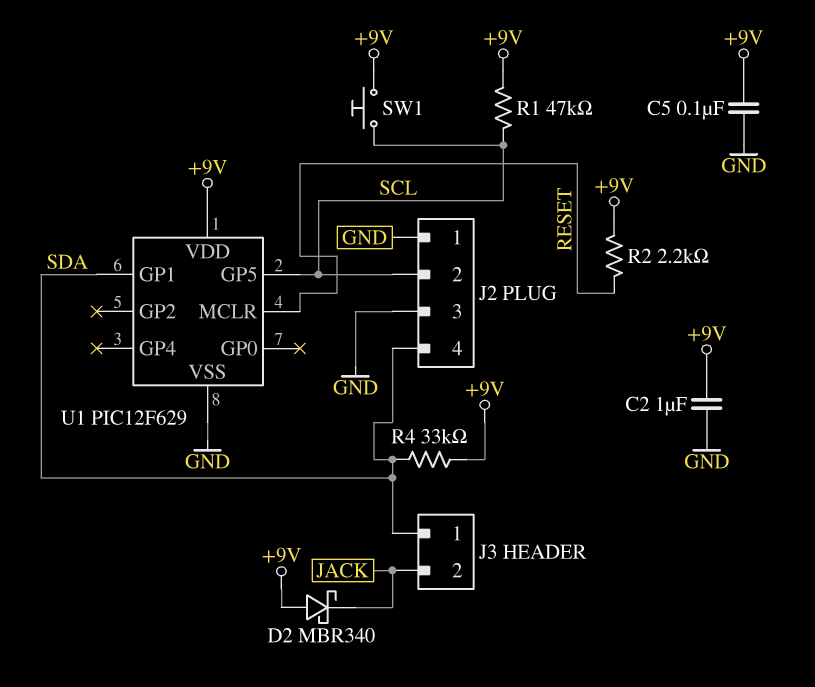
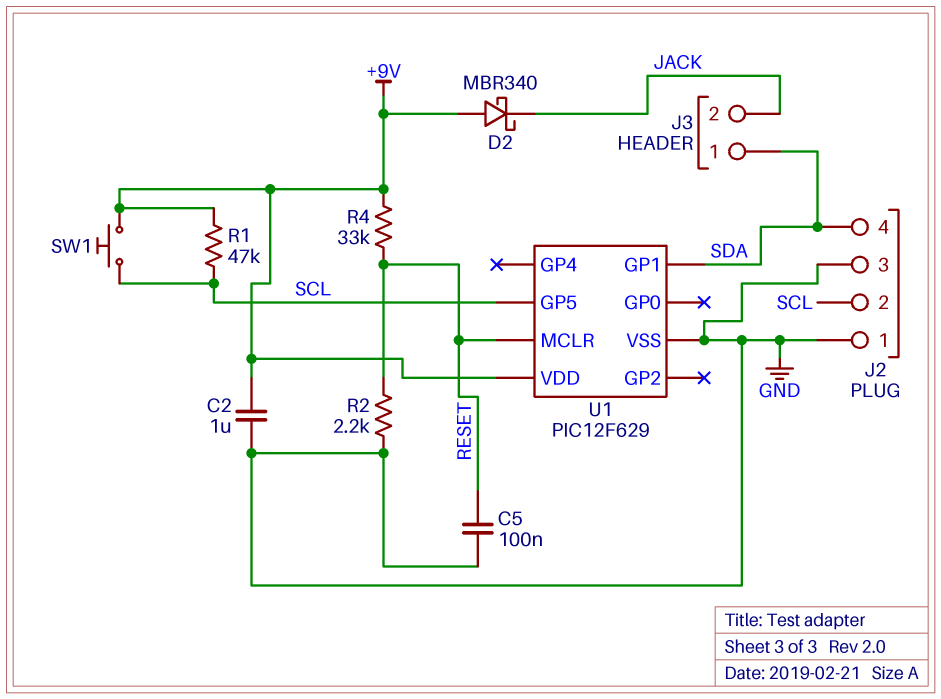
C5: 100nF (+9V, GND) -> 100nF (GND, RESET)
R2: 2.2k (+9V, RESET) -> 2.2k (GND, RESET)
R4: 33k (+9V, SDA) -> 33k (+9V, RESET)

